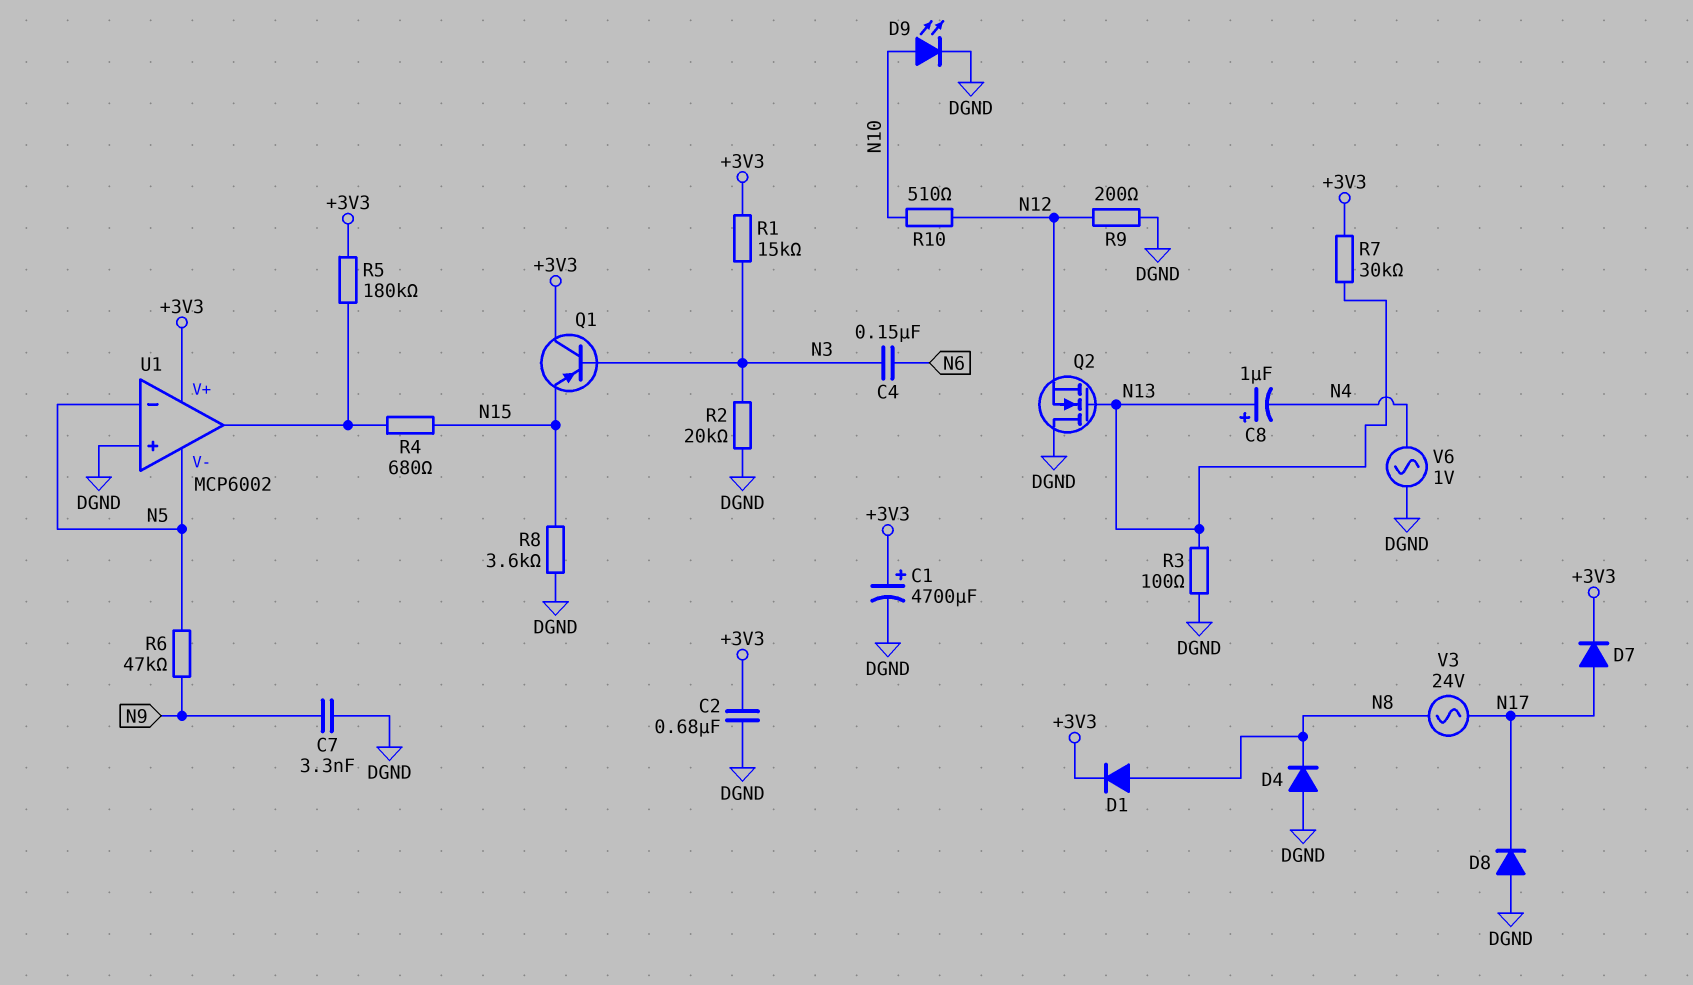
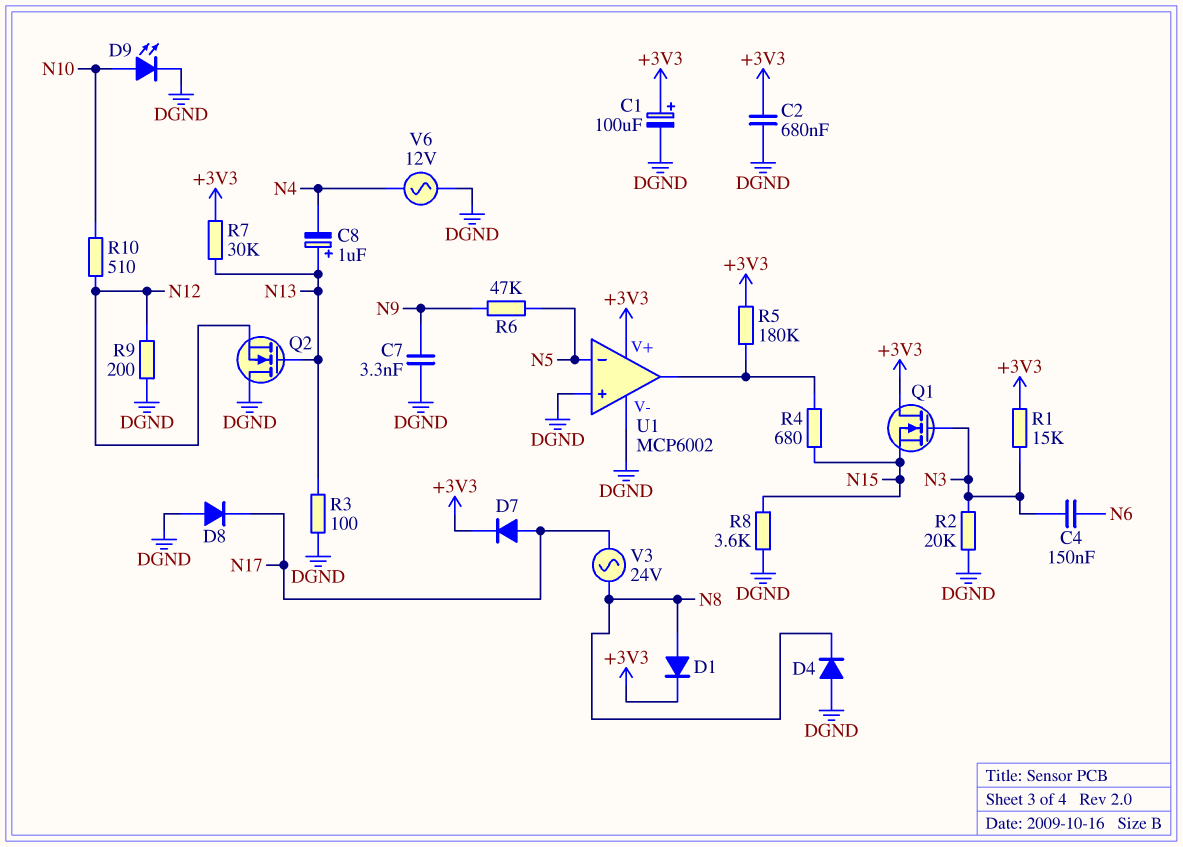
C1: 4700uF (plus +3V3, minus DGND) -> 100uF (plus +3V3, minus DGND)
Q1: PNP (B N3, C +3V3, E N15) -> NMOS (G N3, D +3V3, S N15)
U1 pin V-: N5 -> DGND
V6: AC 1V (DGND, N4) -> AC 12V (DGND, N4)

